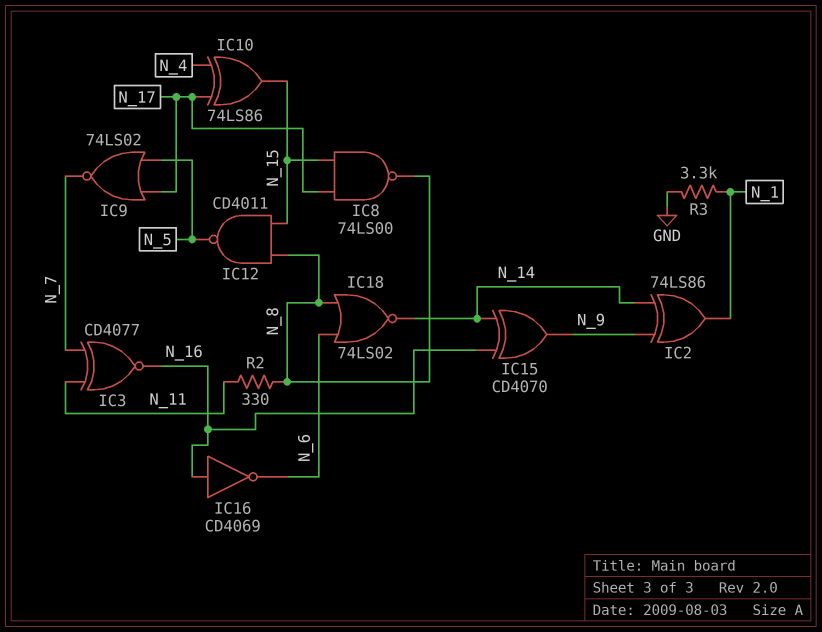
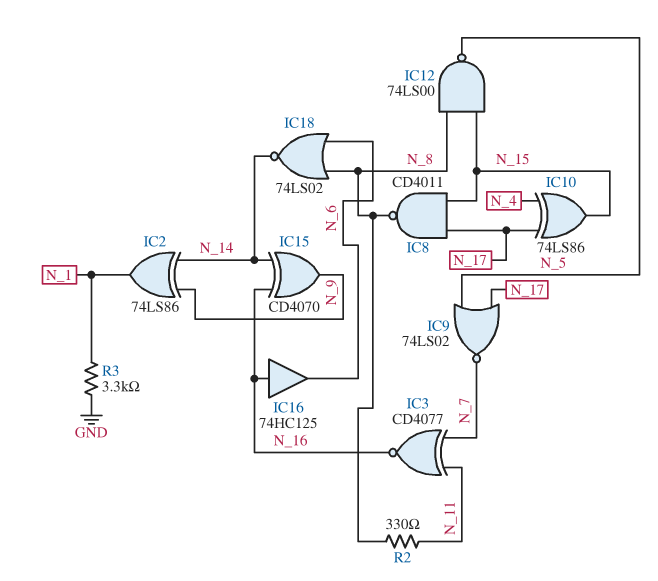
IC8: NAND 74LS00 (in N_15, in N_17, out N_8) -> NAND CD4011 (in N_15, in N_17, out N_8)
IC12: NAND CD4011 (in N_8, in N_15, out N_5) -> NAND 74LS00 (in N_8, in N_15, out N_5)
IC16: NOT CD4069 (in N_16, out N_6) -> buffer 74HC125 (in N_16, out N_6)

